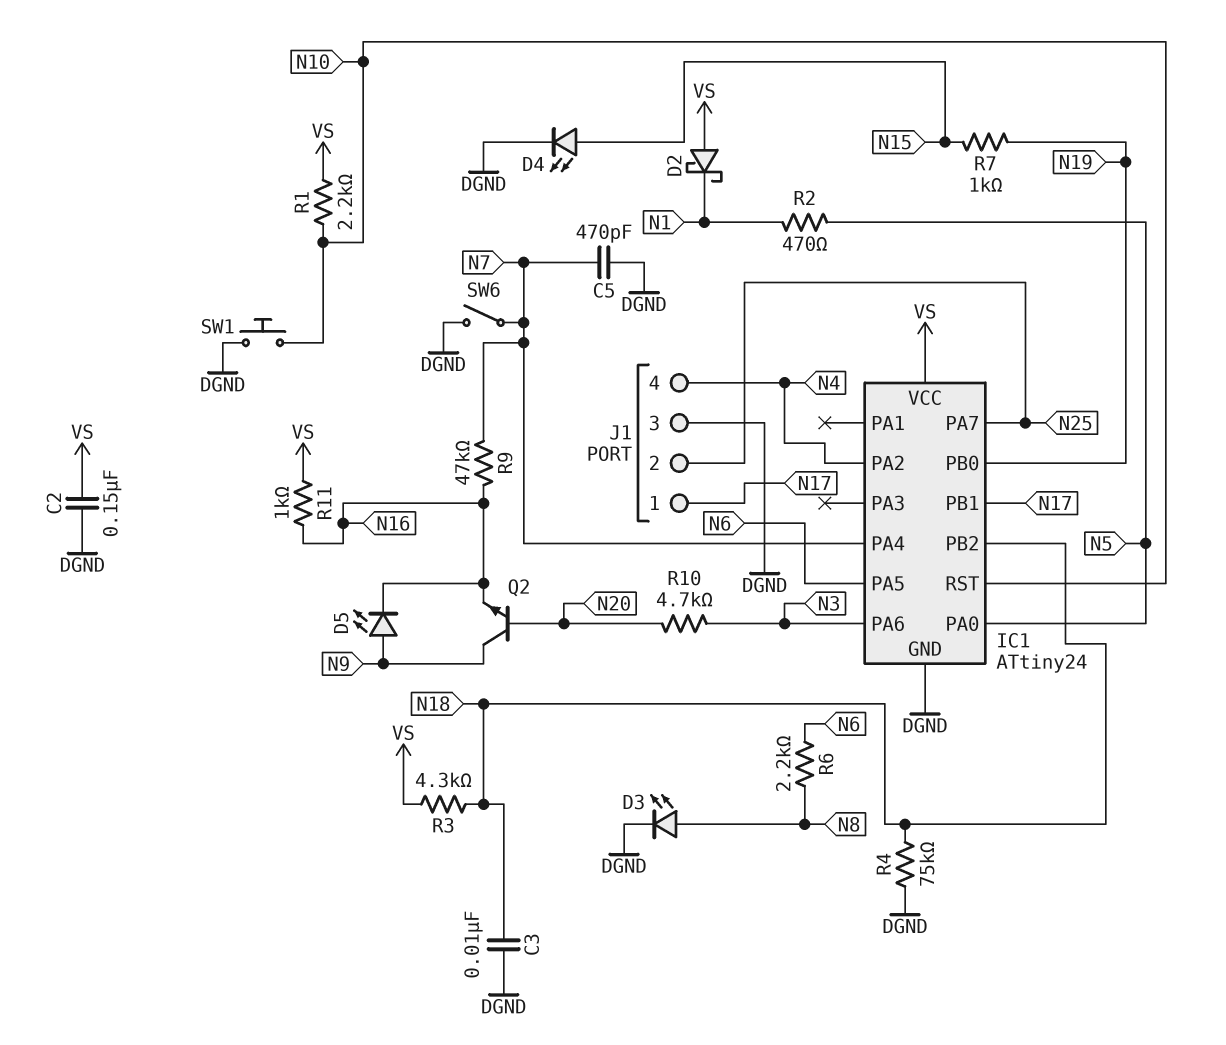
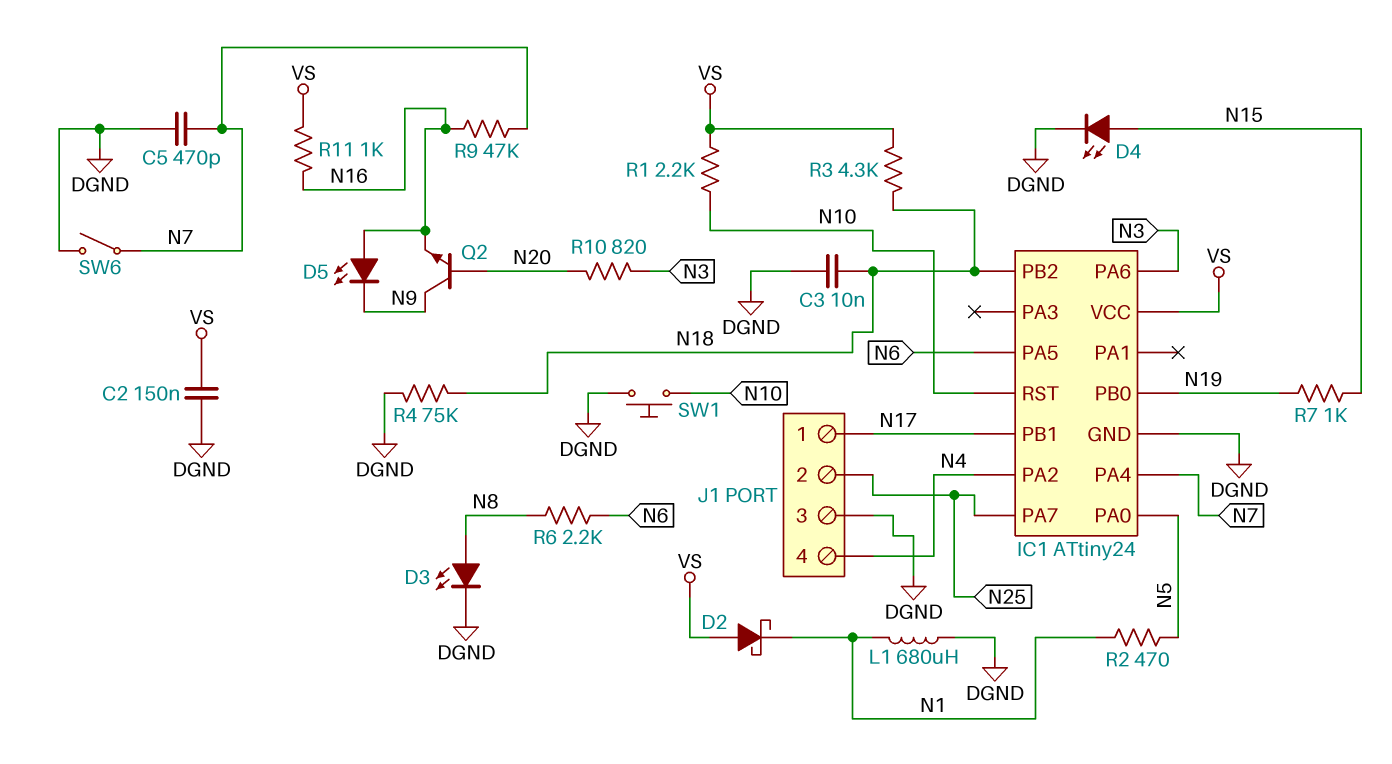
D5: LED (A N9, K N16) -> LED (A N16, K N9)
L1: none -> 680uH (DGND, N1)
R10: 4.7k (N3, N20) -> 820 (N3, N20)

